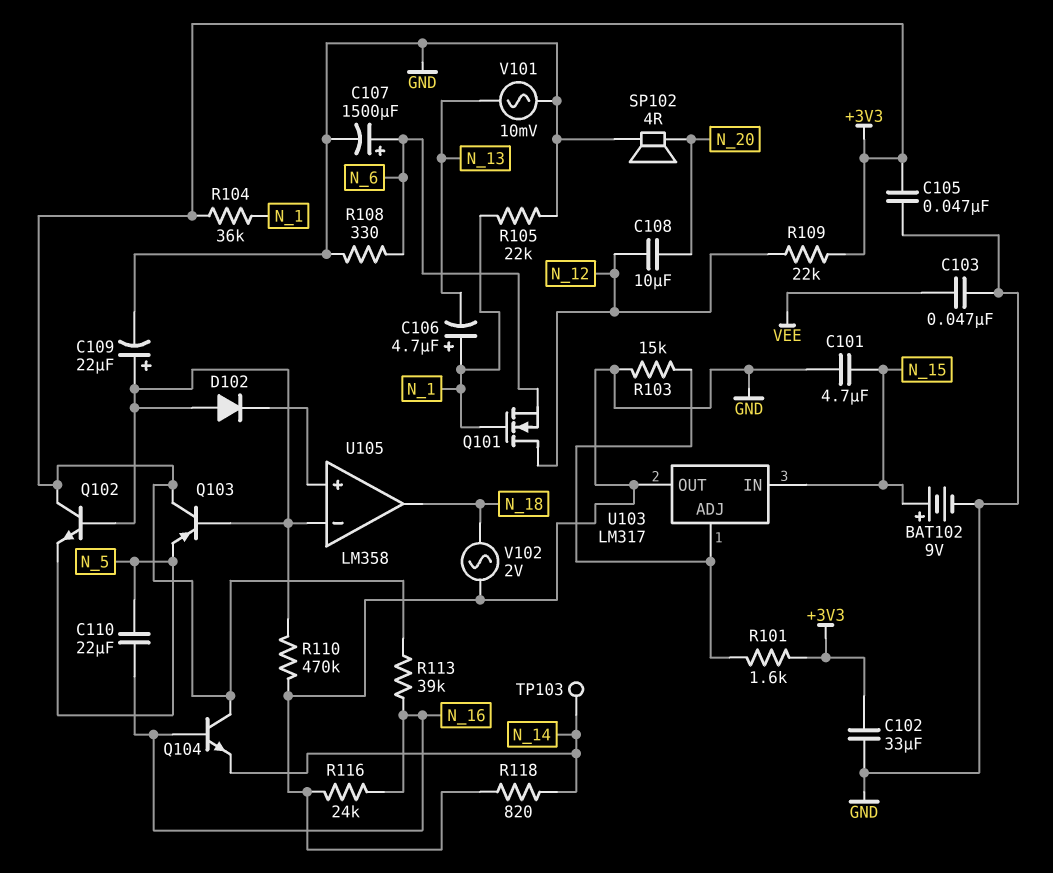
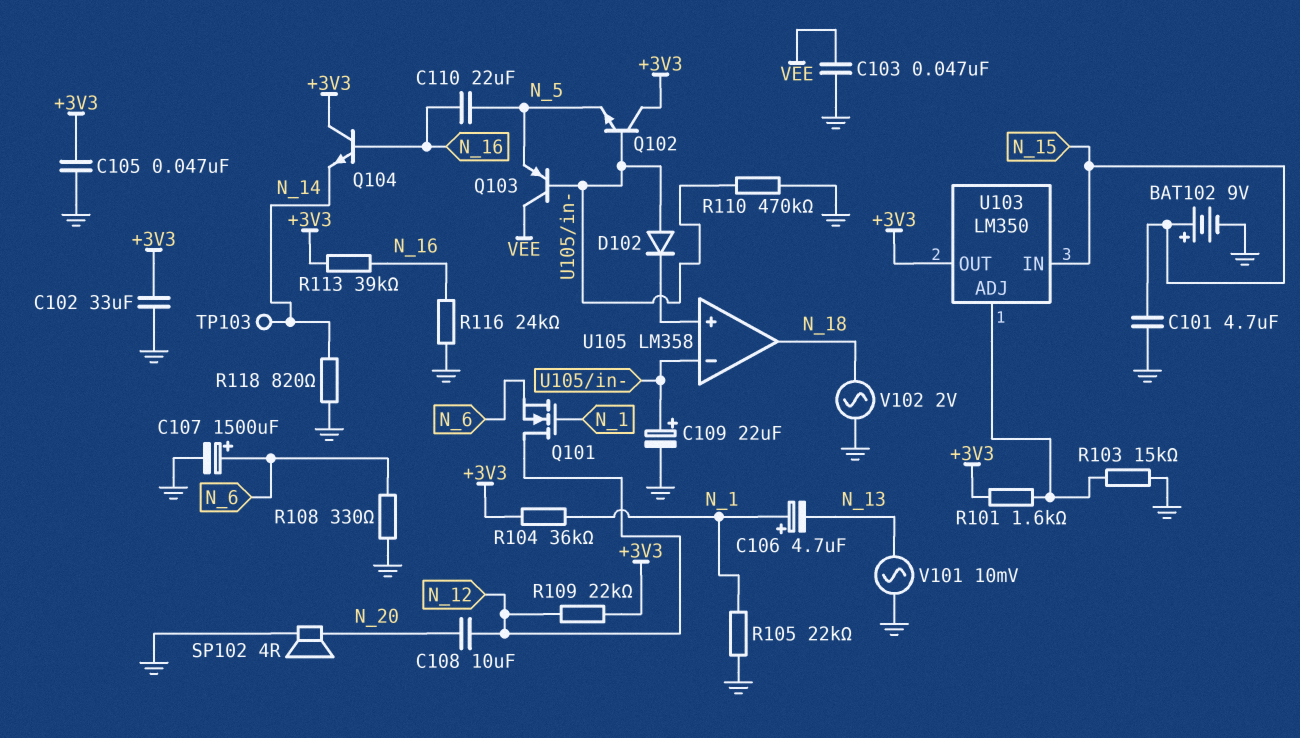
Q103: PNP (B U105/in-, C +3V3, E N_5) -> PNP (B U105/in-, C VEE, E N_5)
U103: LM317 -> LM350
U103 pin OUT: GND -> +3V3

